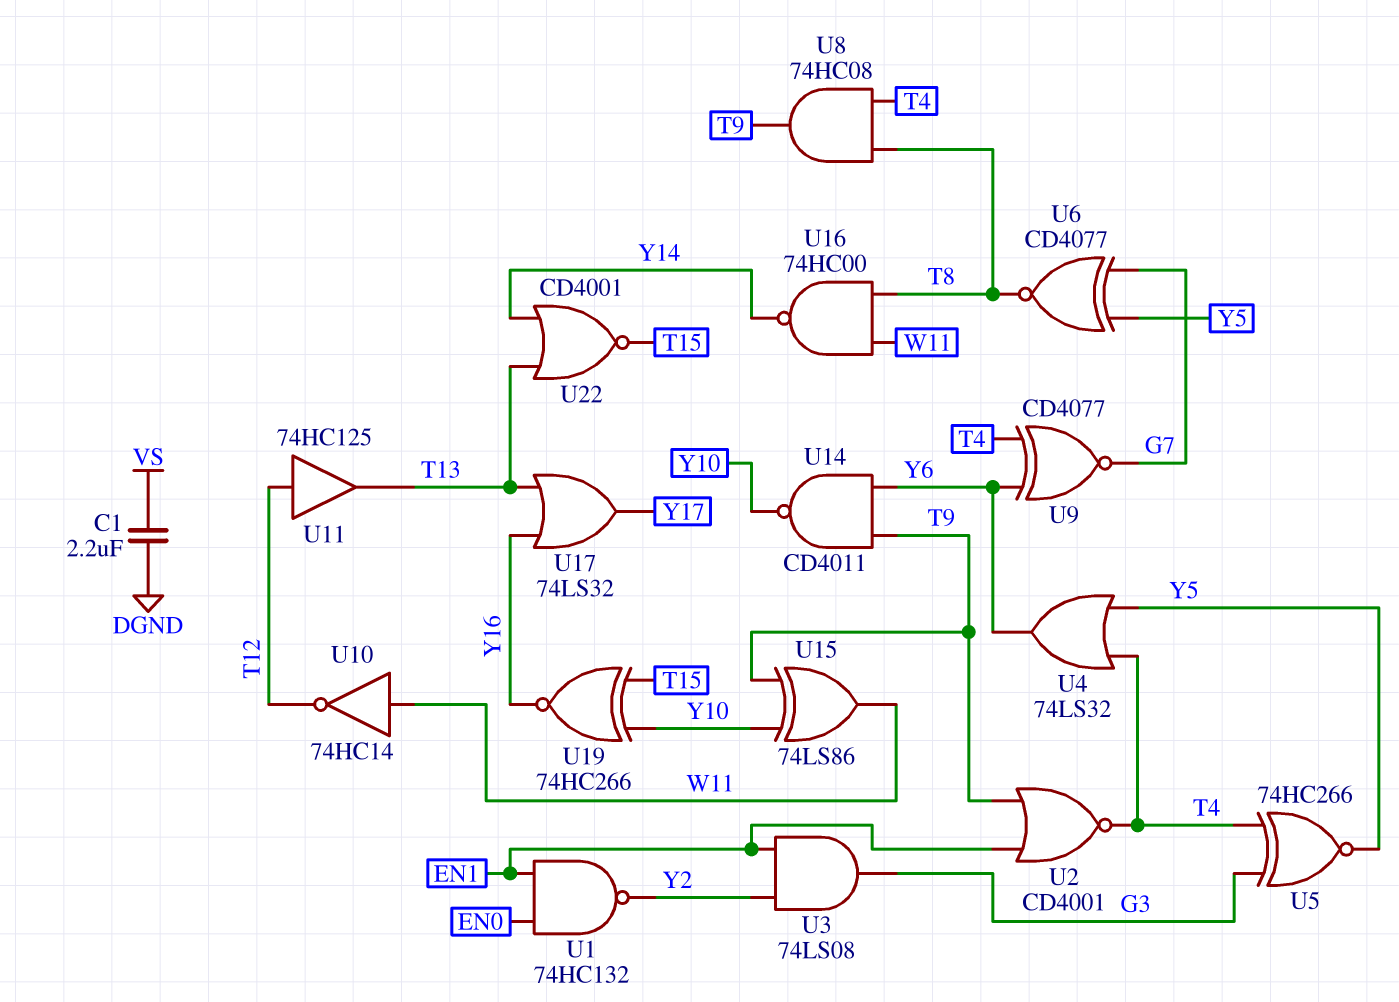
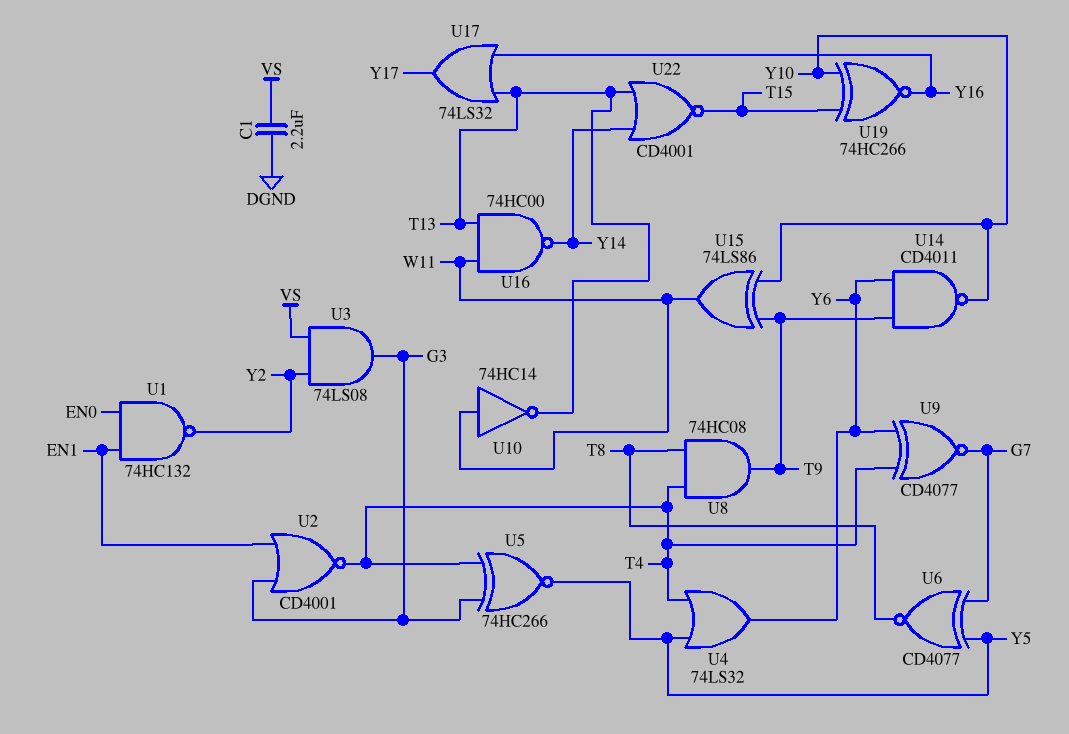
U2: NOR CD4001 (in EN1, in T9, out T4) -> NOR CD4001 (in EN1, in G3, out T4)
U3: AND 74LS08 (in EN1, in Y2, out G3) -> AND 74LS08 (in VS, in Y2, out G3)
U10: NOT 74HC14 (in W11, out T12) -> NOT 74HC14 (in W11, out T13)
U11: buffer 74HC125 (in T12, out T13) -> none
U16: NAND 74HC00 (in T8, in W11, out Y14) -> NAND 74HC00 (in T13, in W11, out Y14)

